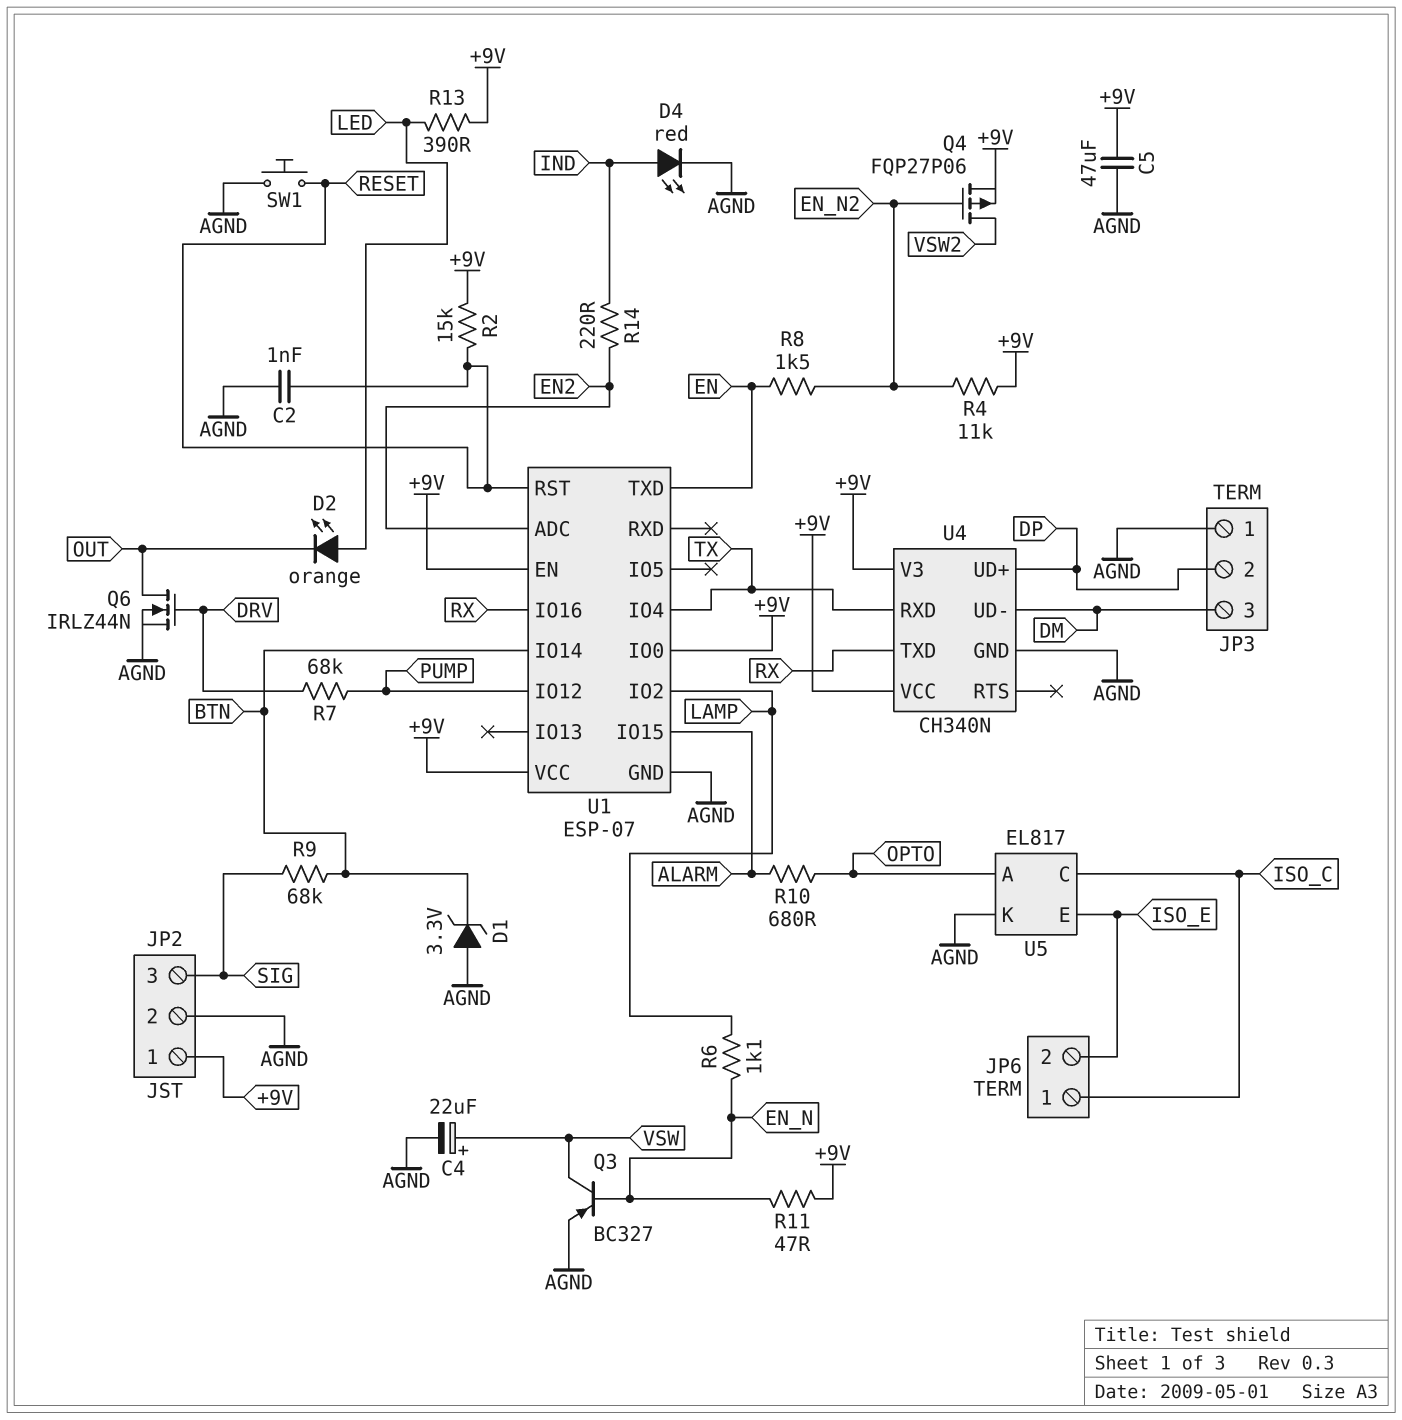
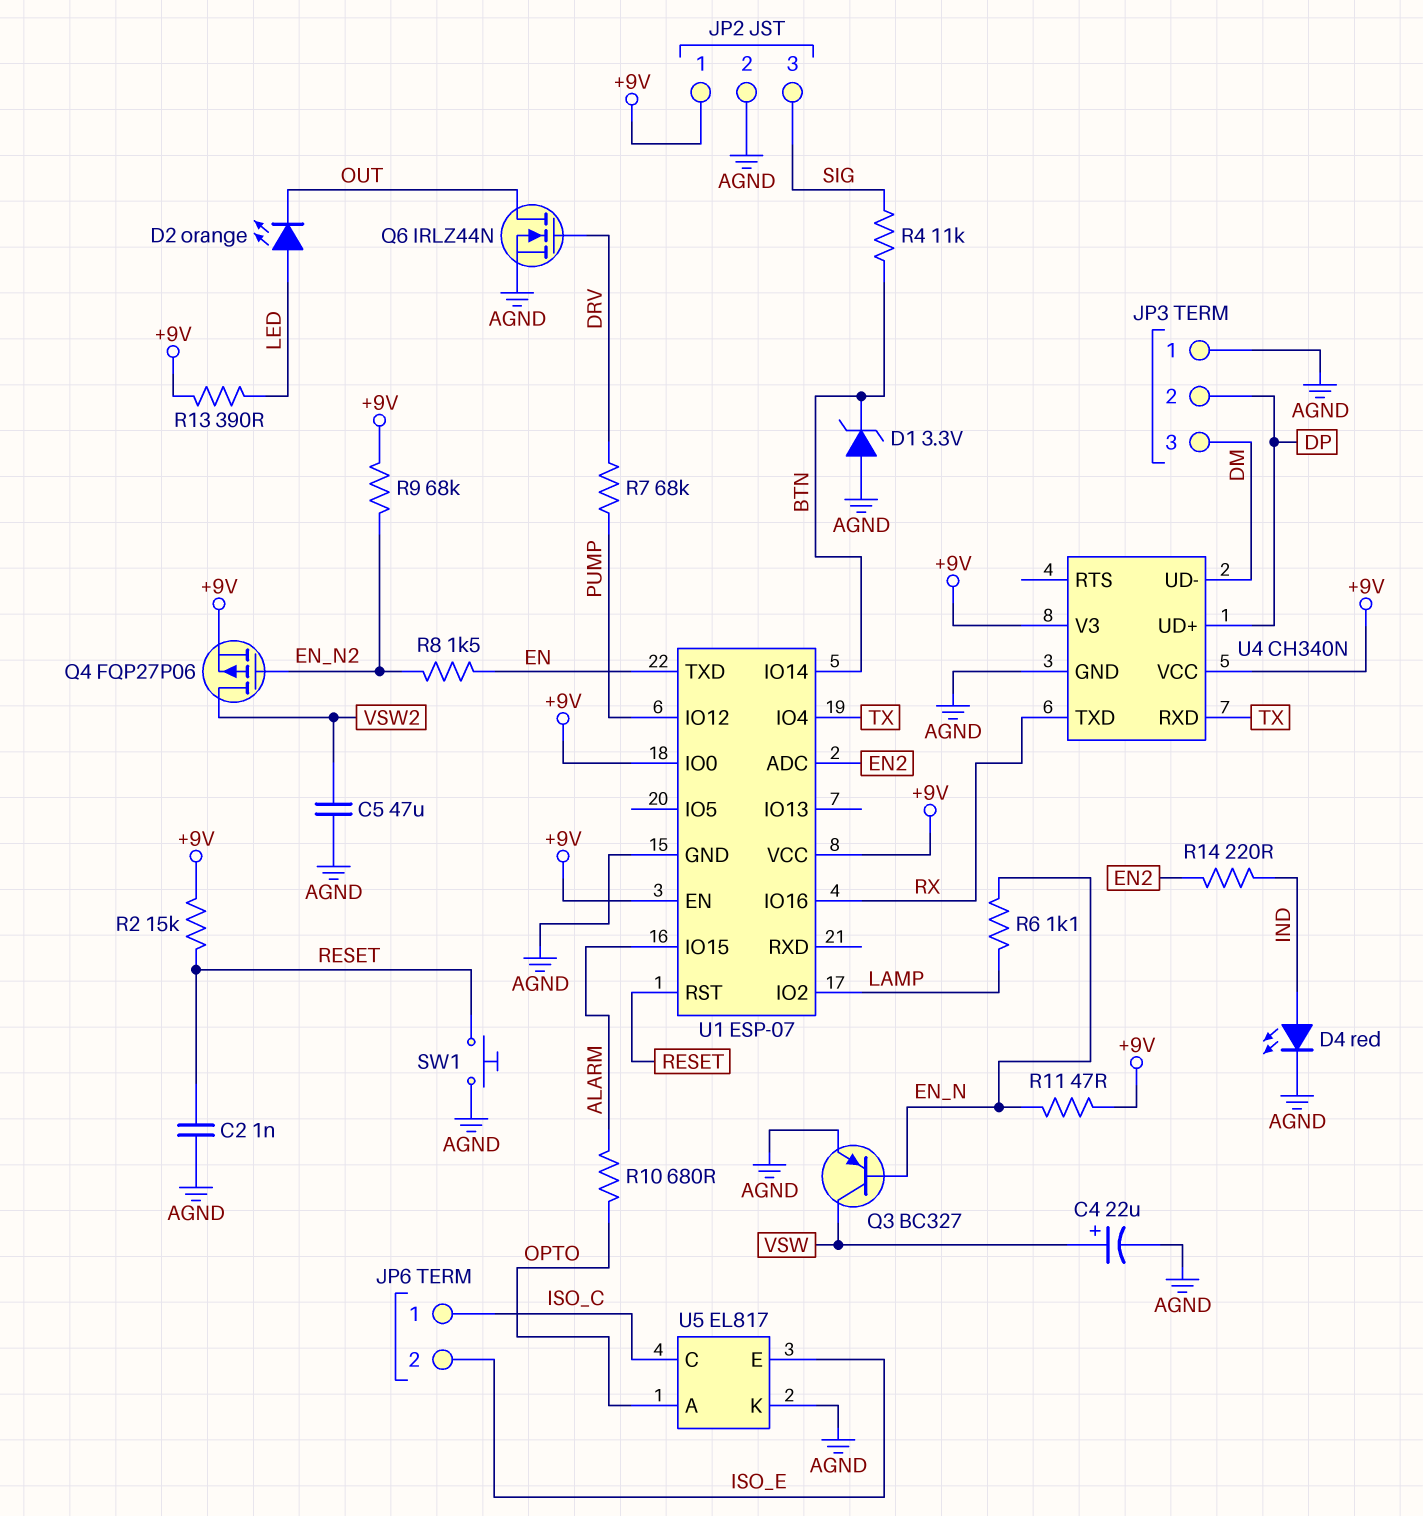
C5: 47uF (+9V, AGND) -> 47uF (AGND, VSW2)
R4: 11k (+9V, EN_N2) -> 11k (BTN, SIG)
R9: 68k (BTN, SIG) -> 68k (+9V, EN_N2)

